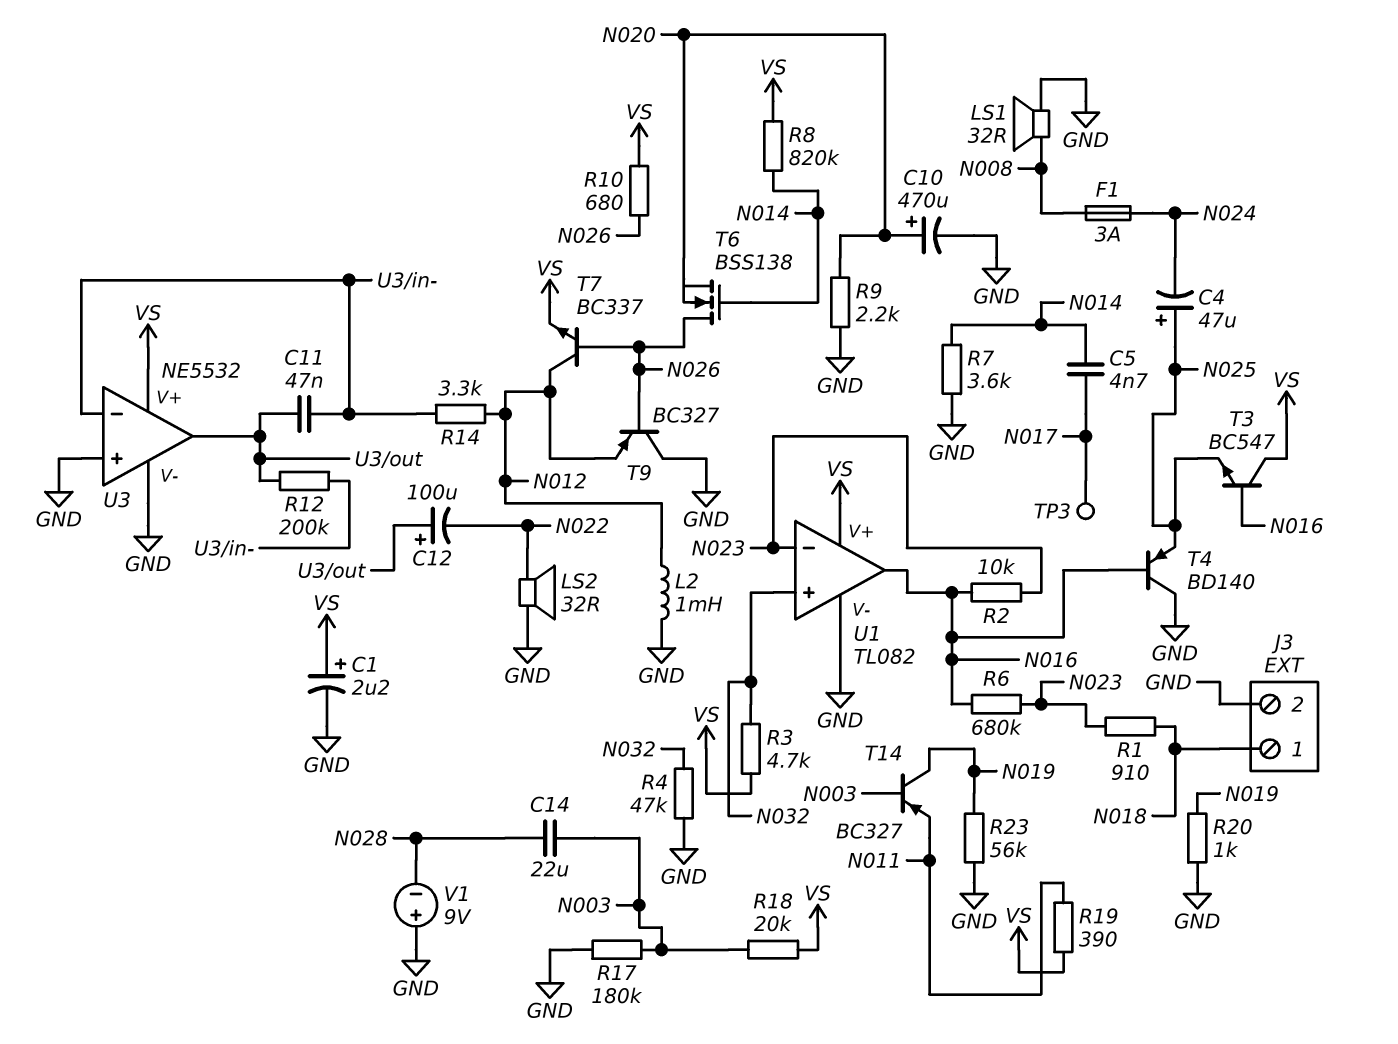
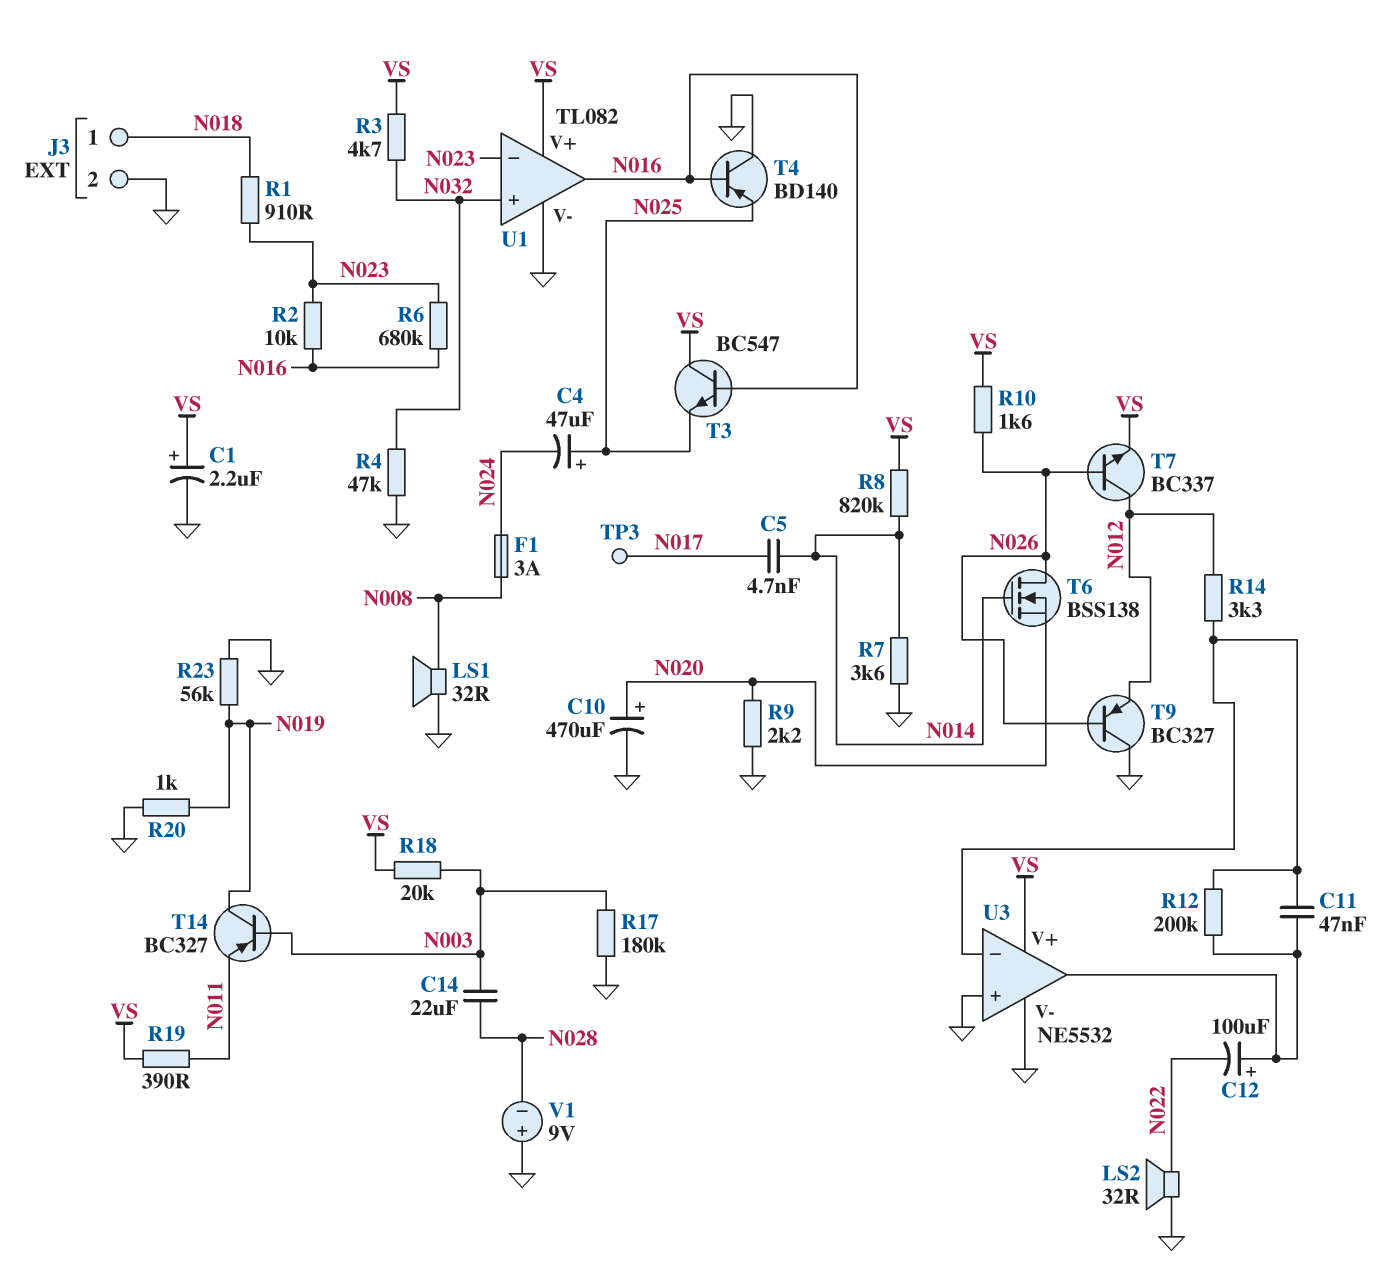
L2: 1mH (GND, N012) -> none
R10: 680 (N026, VS) -> 1.6k (N026, VS)

